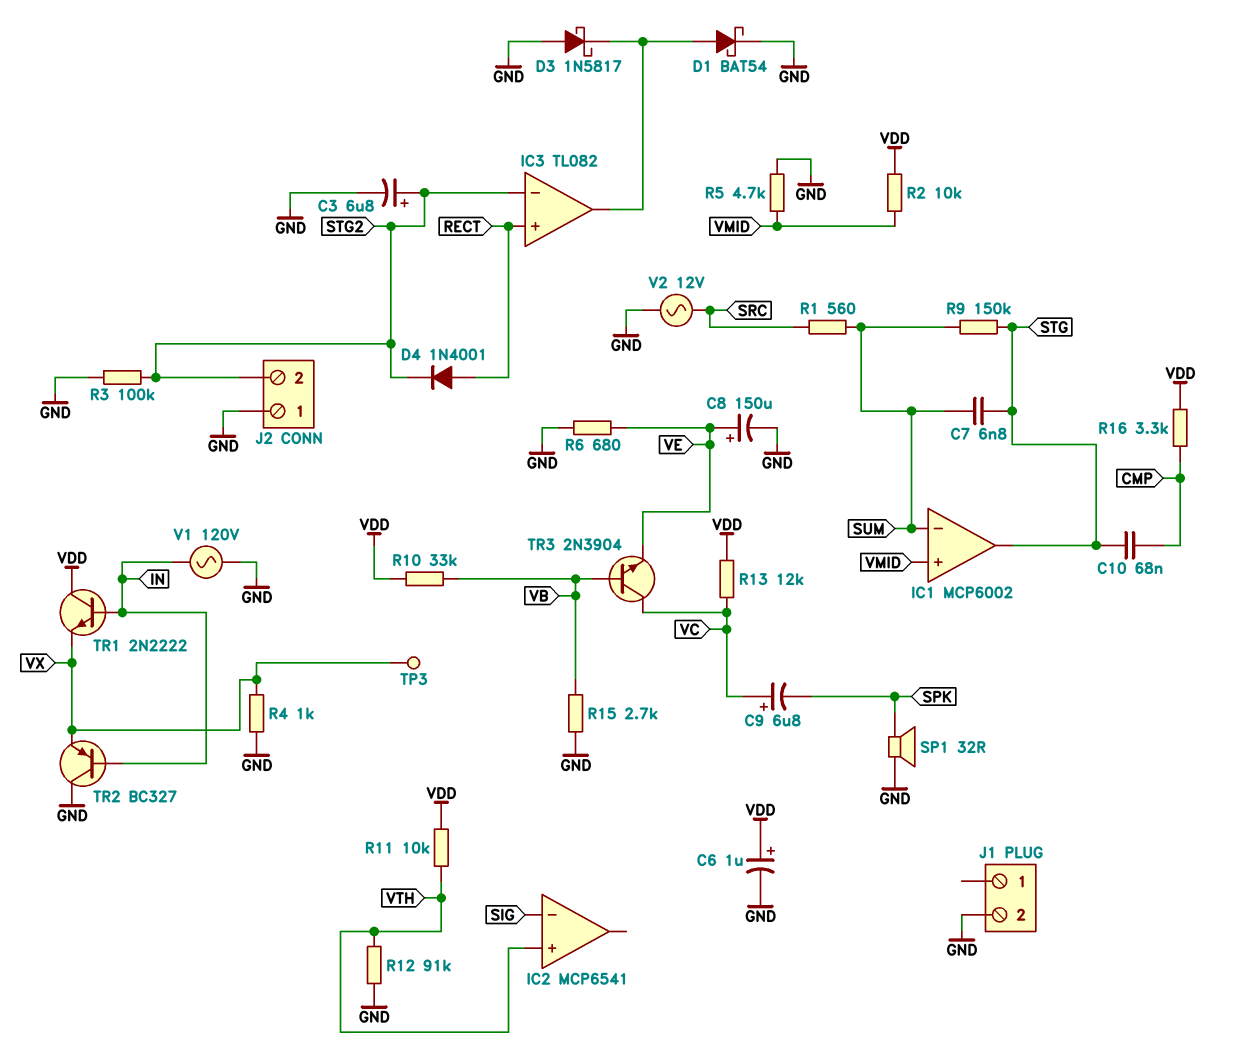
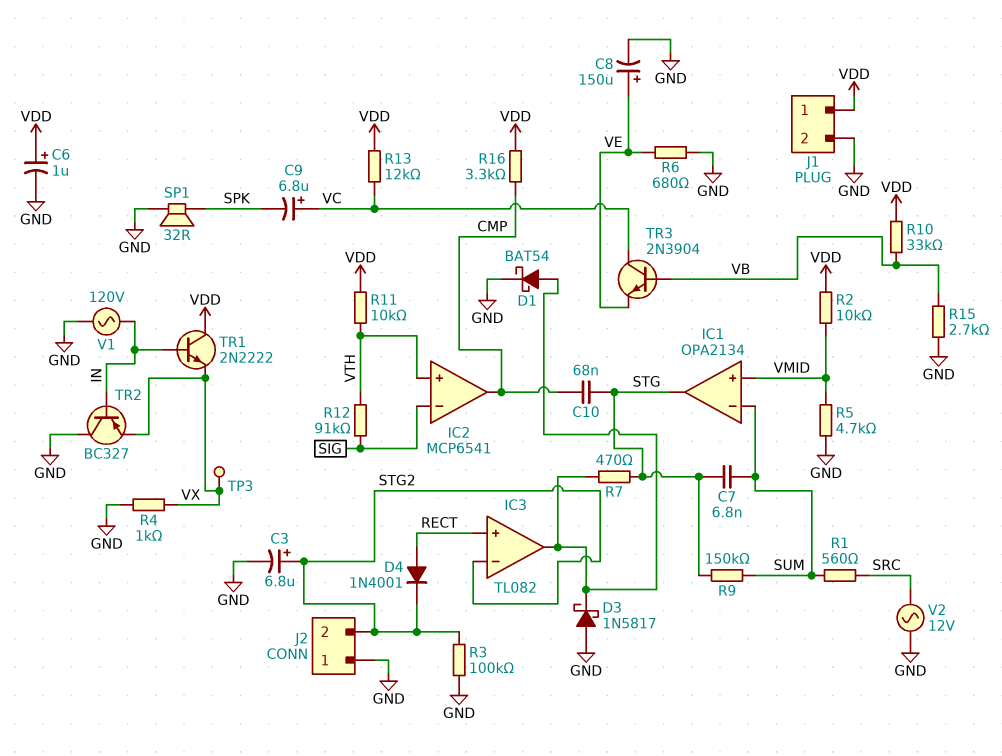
IC1: MCP6002 -> OPA2134
IC2 pin out: none -> CMP
J1 pin 1: none -> VDD
R7: none -> 470 (IC3/out, STG)
R12: 91k (GND, VTH) -> 91k (SIG, VTH)

